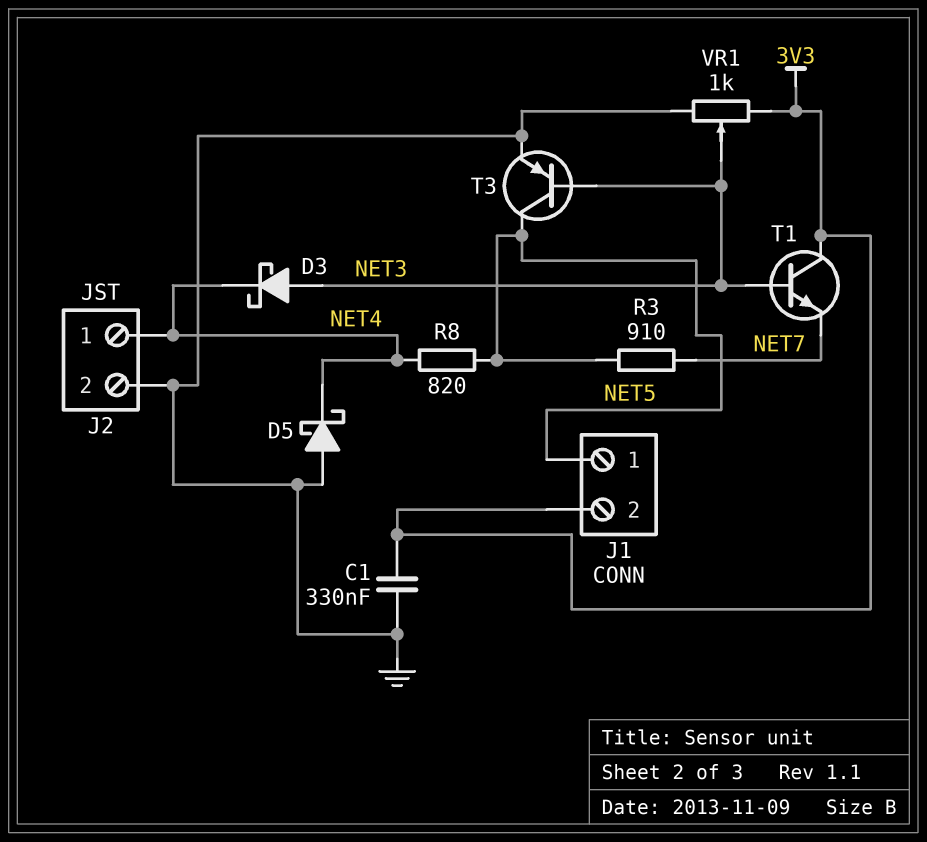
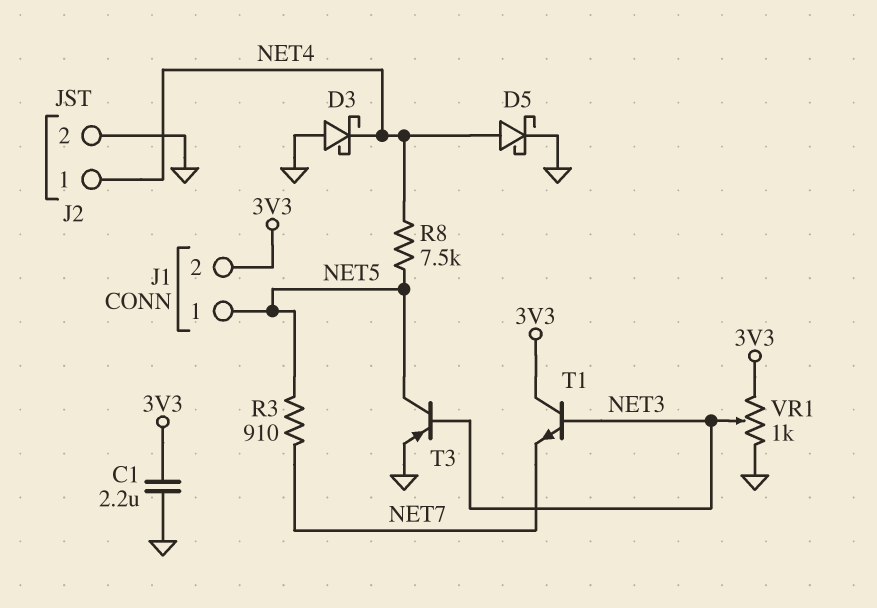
C1: 330nF (3V3, GND) -> 2.2uF (3V3, GND)
D3: schottky (A NET3, K NET4) -> schottky (A GND, K NET4)
D5: schottky (A GND, K NET4) -> schottky (A NET4, K GND)
R8: 820 (NET4, NET5) -> 7.5k (NET4, NET5)

